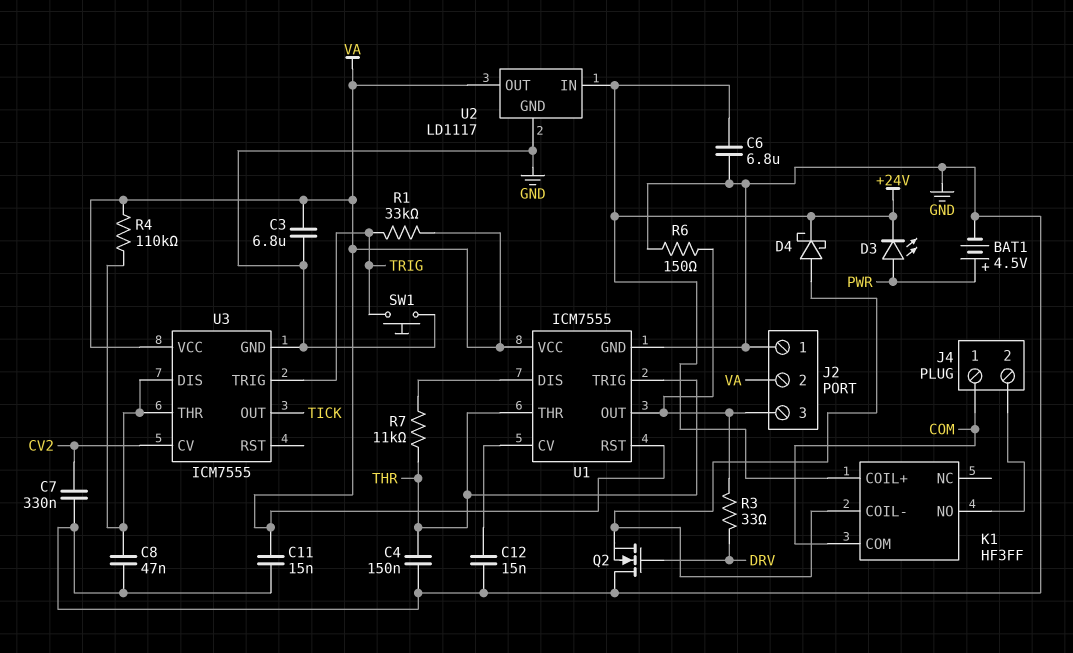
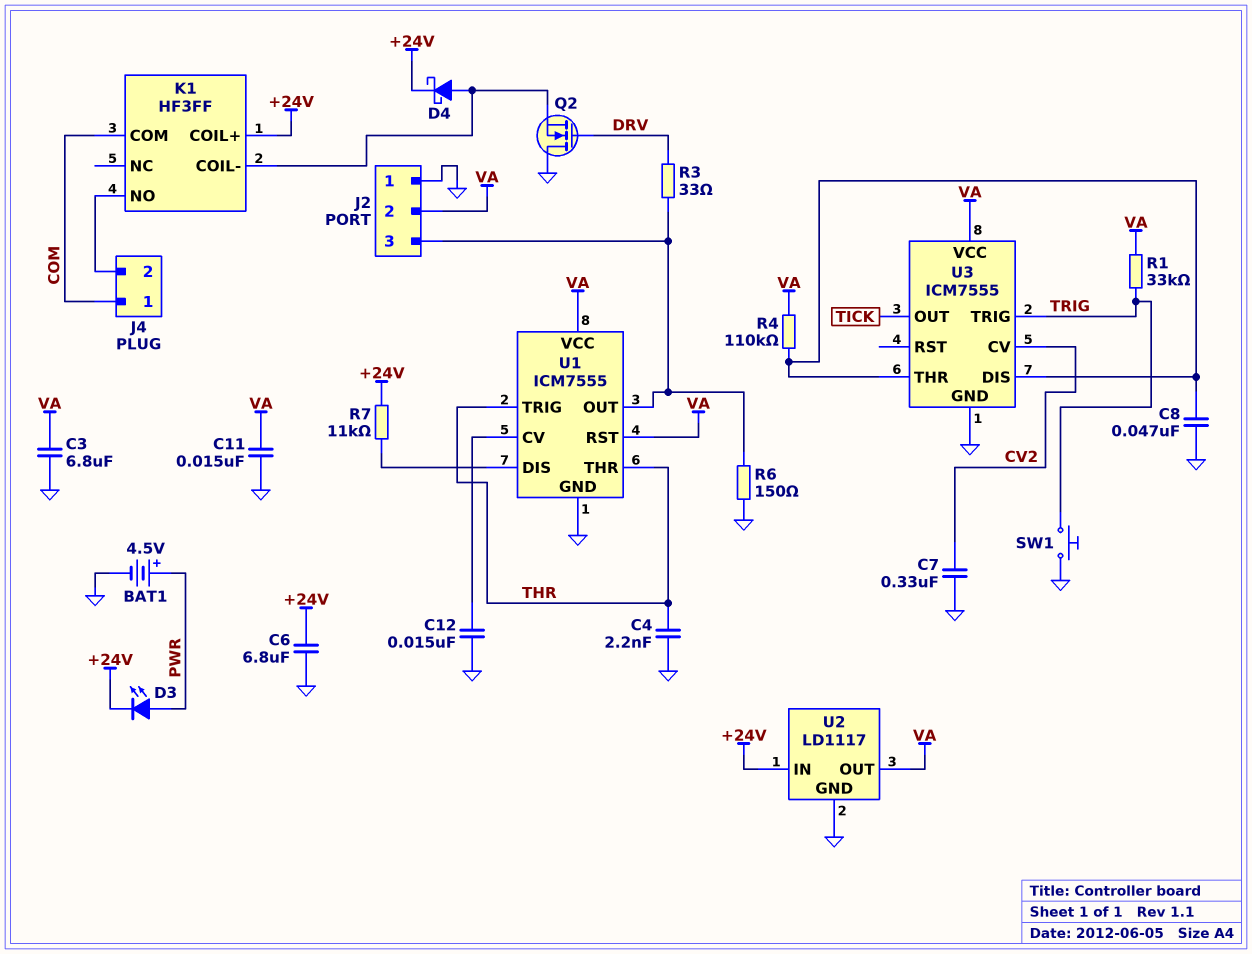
C4: 150nF (GND, THR) -> 2.2nF (GND, THR)
R7: 11k (THR, U1/DIS) -> 11k (+24V, U1/DIS)

